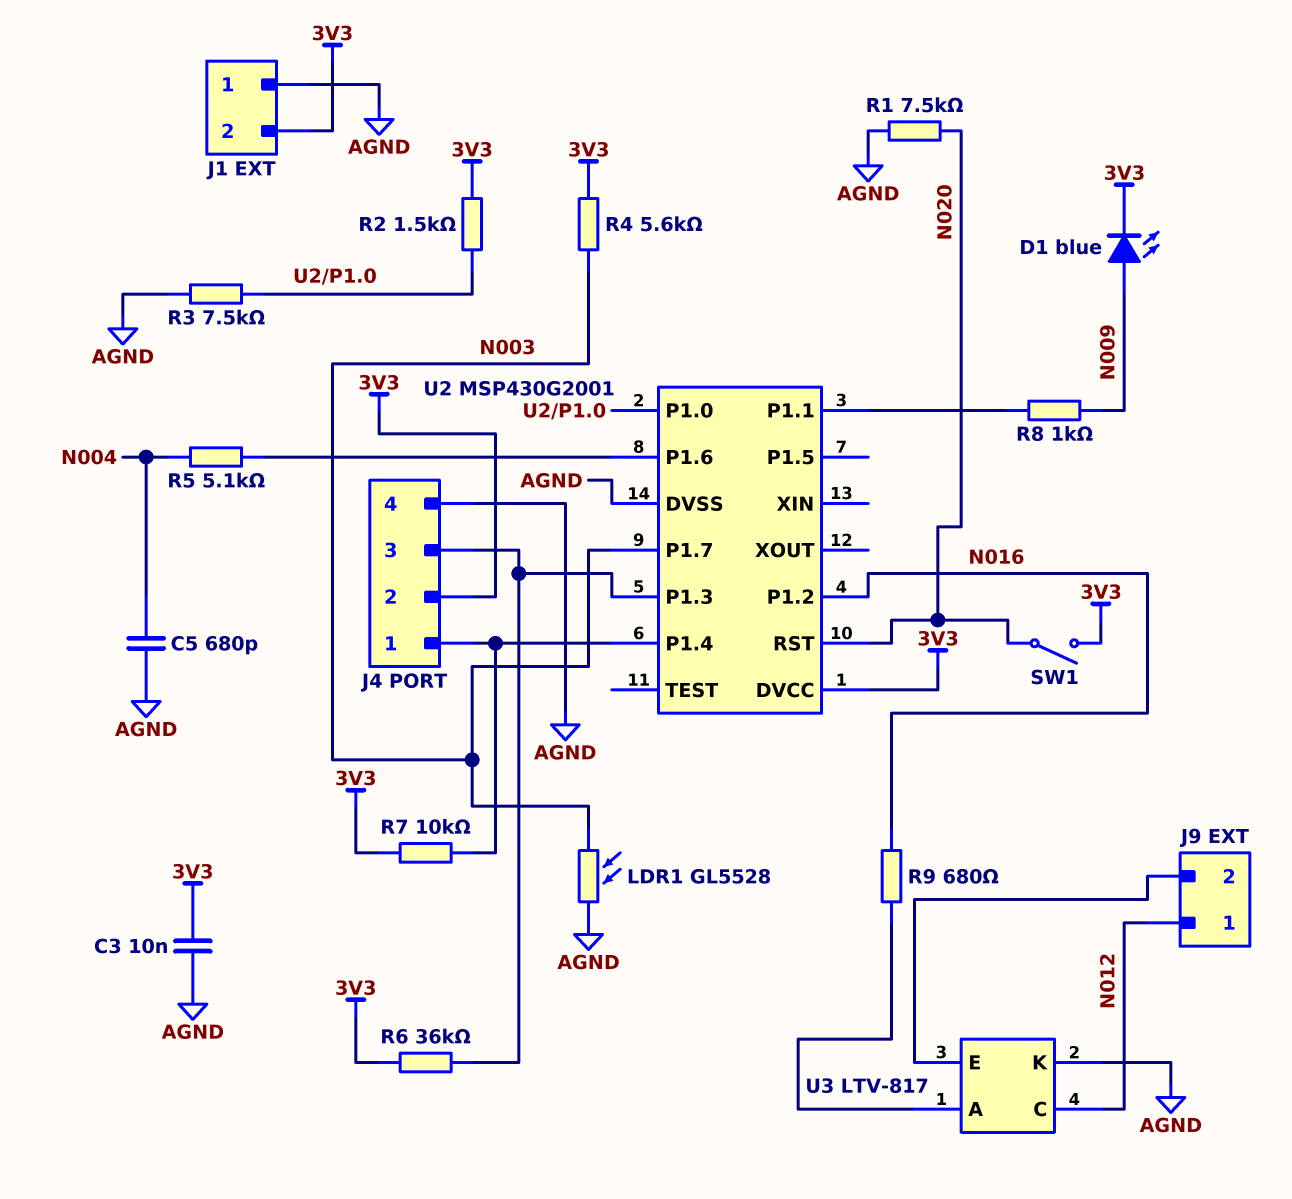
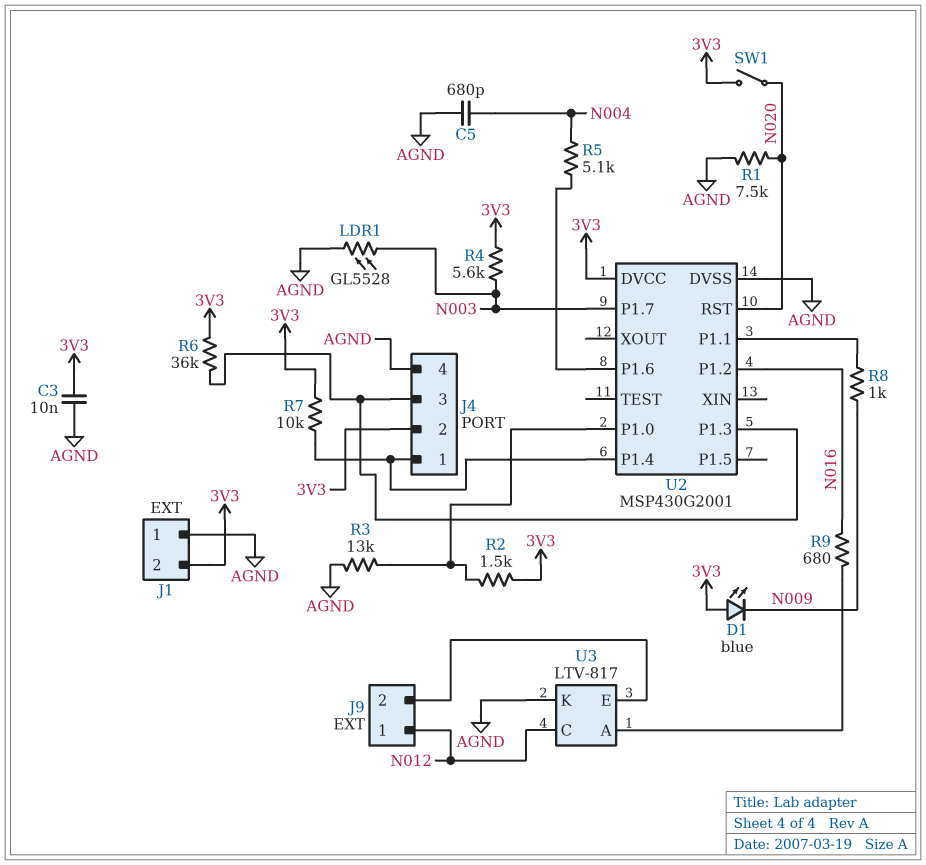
D1: LED blue (A N009, K 3V3) -> LED blue (A 3V3, K N009)
R3: 7.5k (AGND, U2/P1.0) -> 13k (AGND, U2/P1.0)

